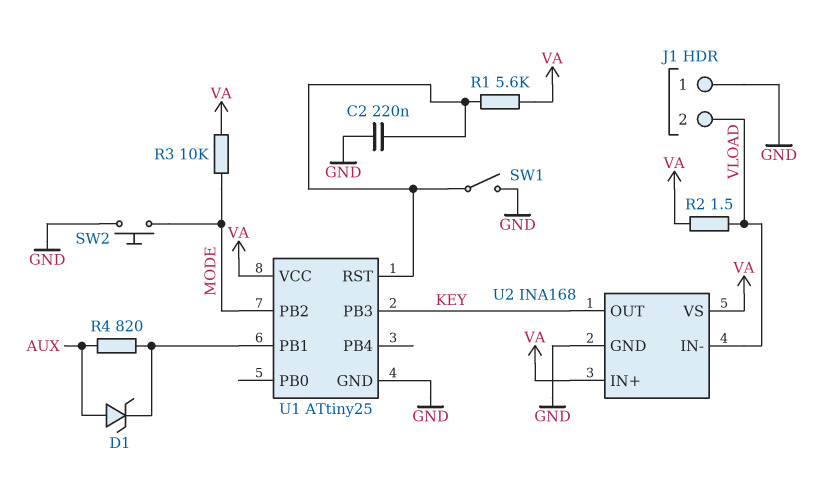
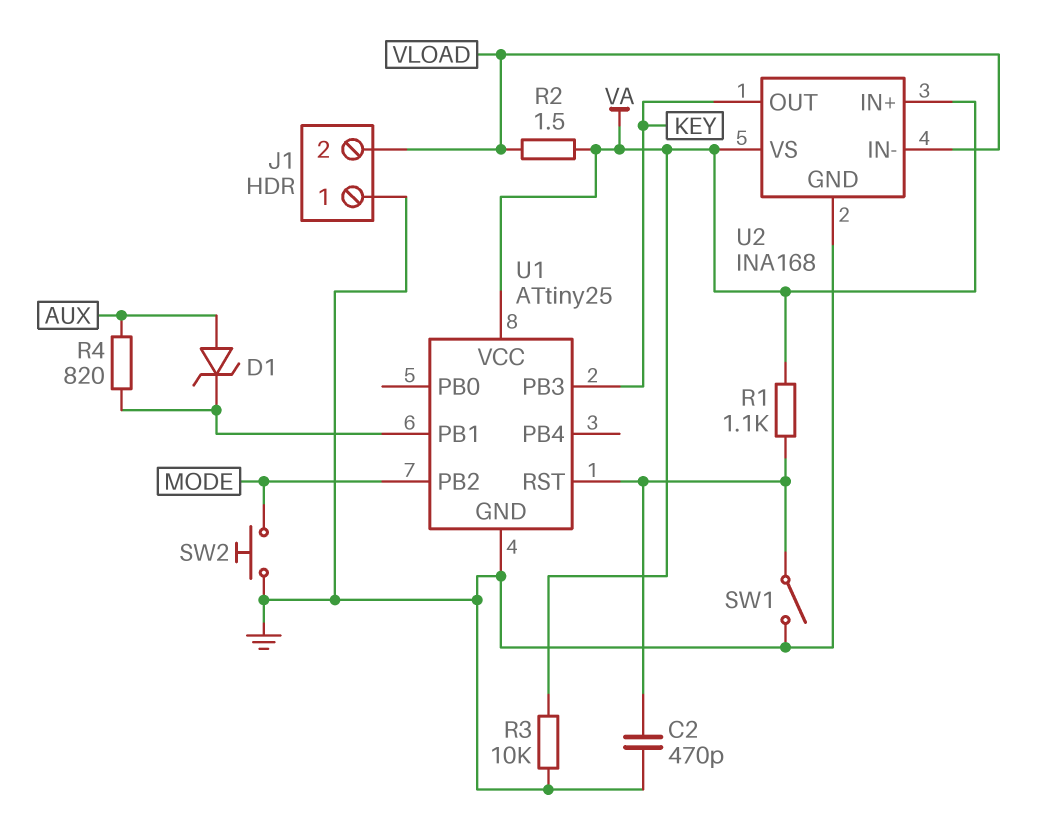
C2: 220nF (GND, U1/RST) -> 470pF (GND, U1/RST)
R1: 5.6k (U1/RST, VA) -> 1.1k (U1/RST, VA)
R3: 10k (MODE, VA) -> 10k (GND, VA)

